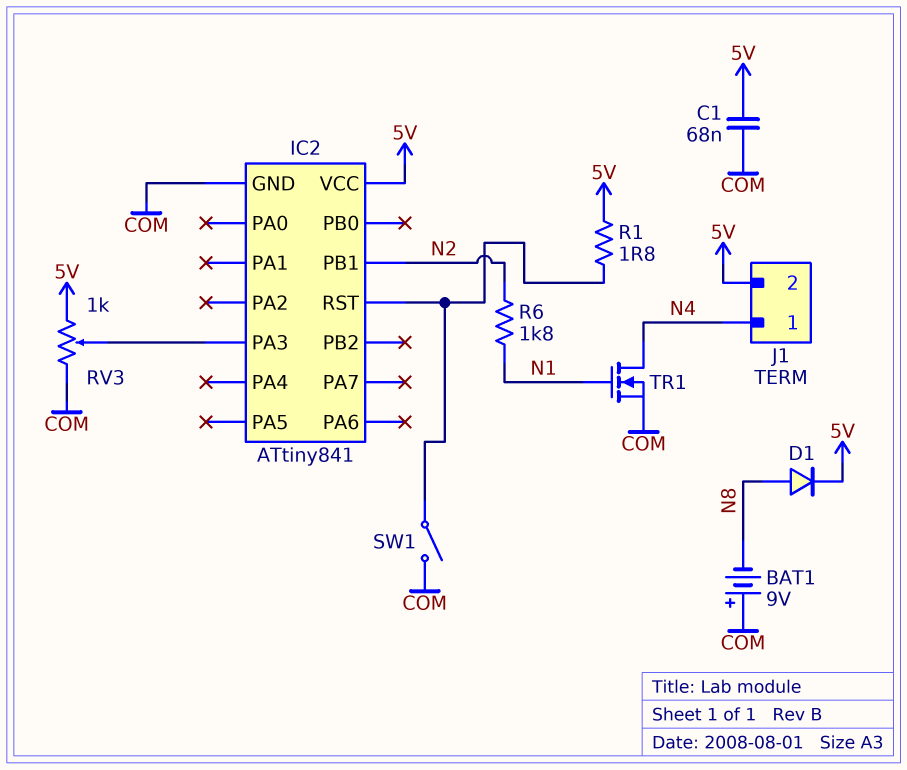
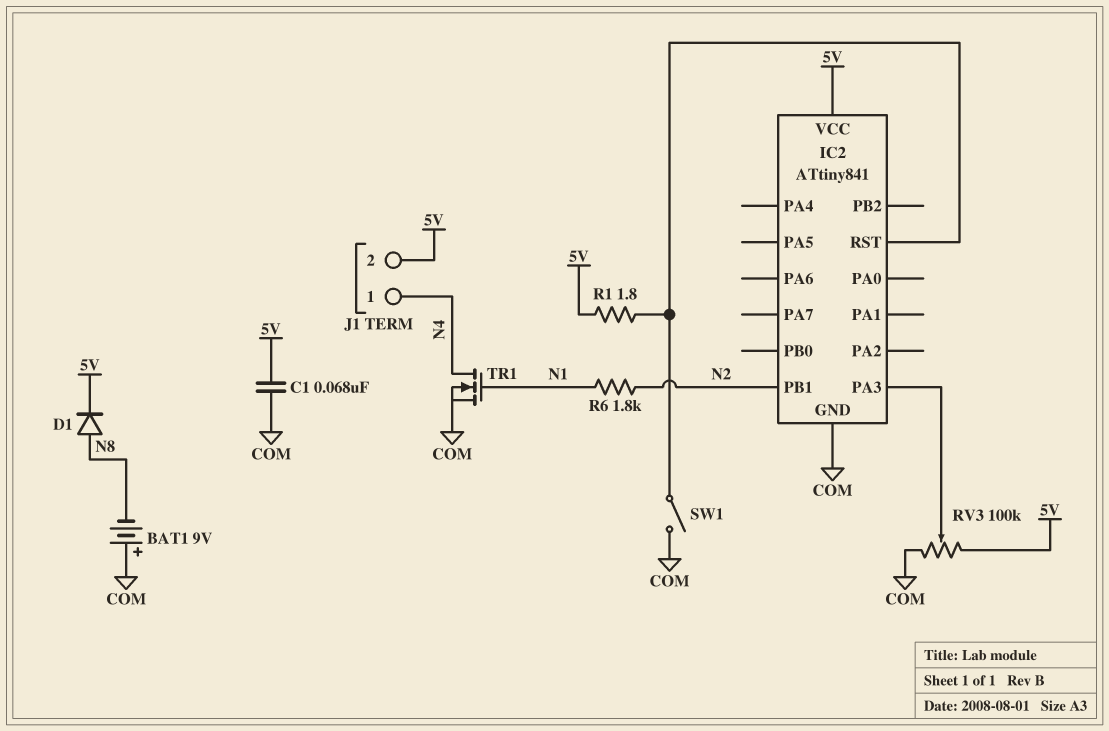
RV3: 1k (5V, COM, wiper IC2/PA3) -> 100k (5V, COM, wiper IC2/PA3)

